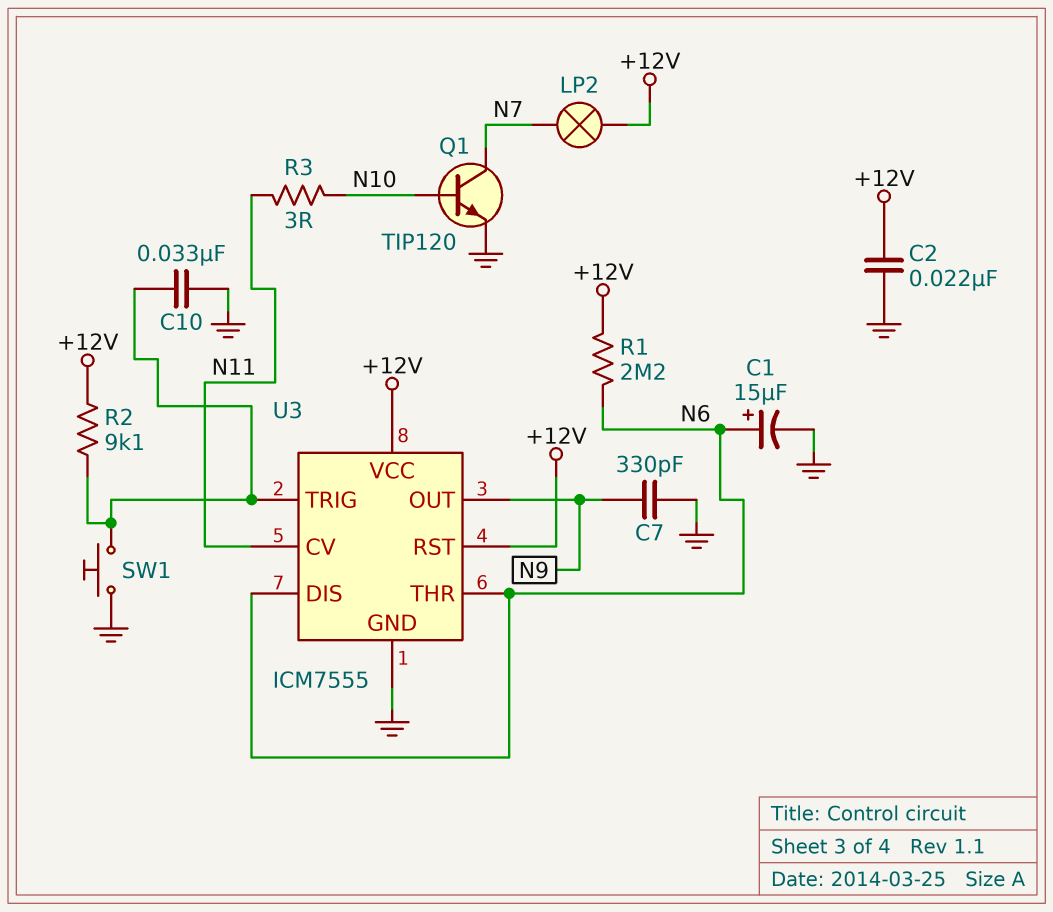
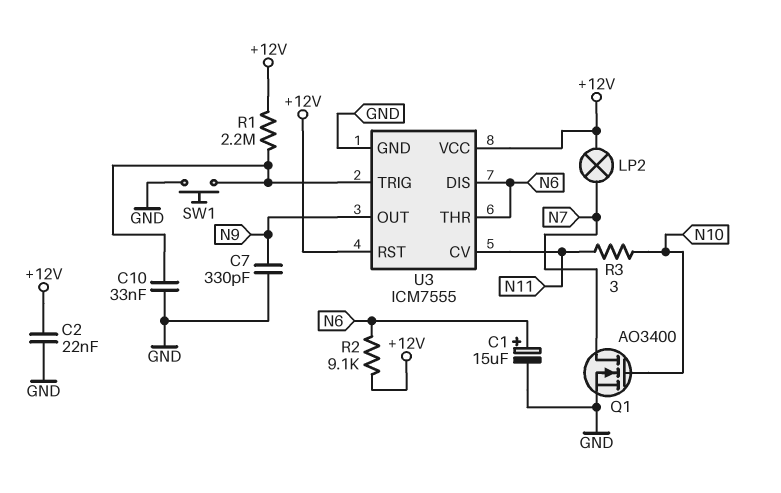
Q1: NPN TIP120 (B N10, C N7, E GND) -> NMOS AO3400 (G N10, D N7, S GND)
R1: 2.2M (+12V, N6) -> 2.2M (+12V, U3/TRIG)
R2: 9.1k (+12V, U3/TRIG) -> 9.1k (+12V, N6)

